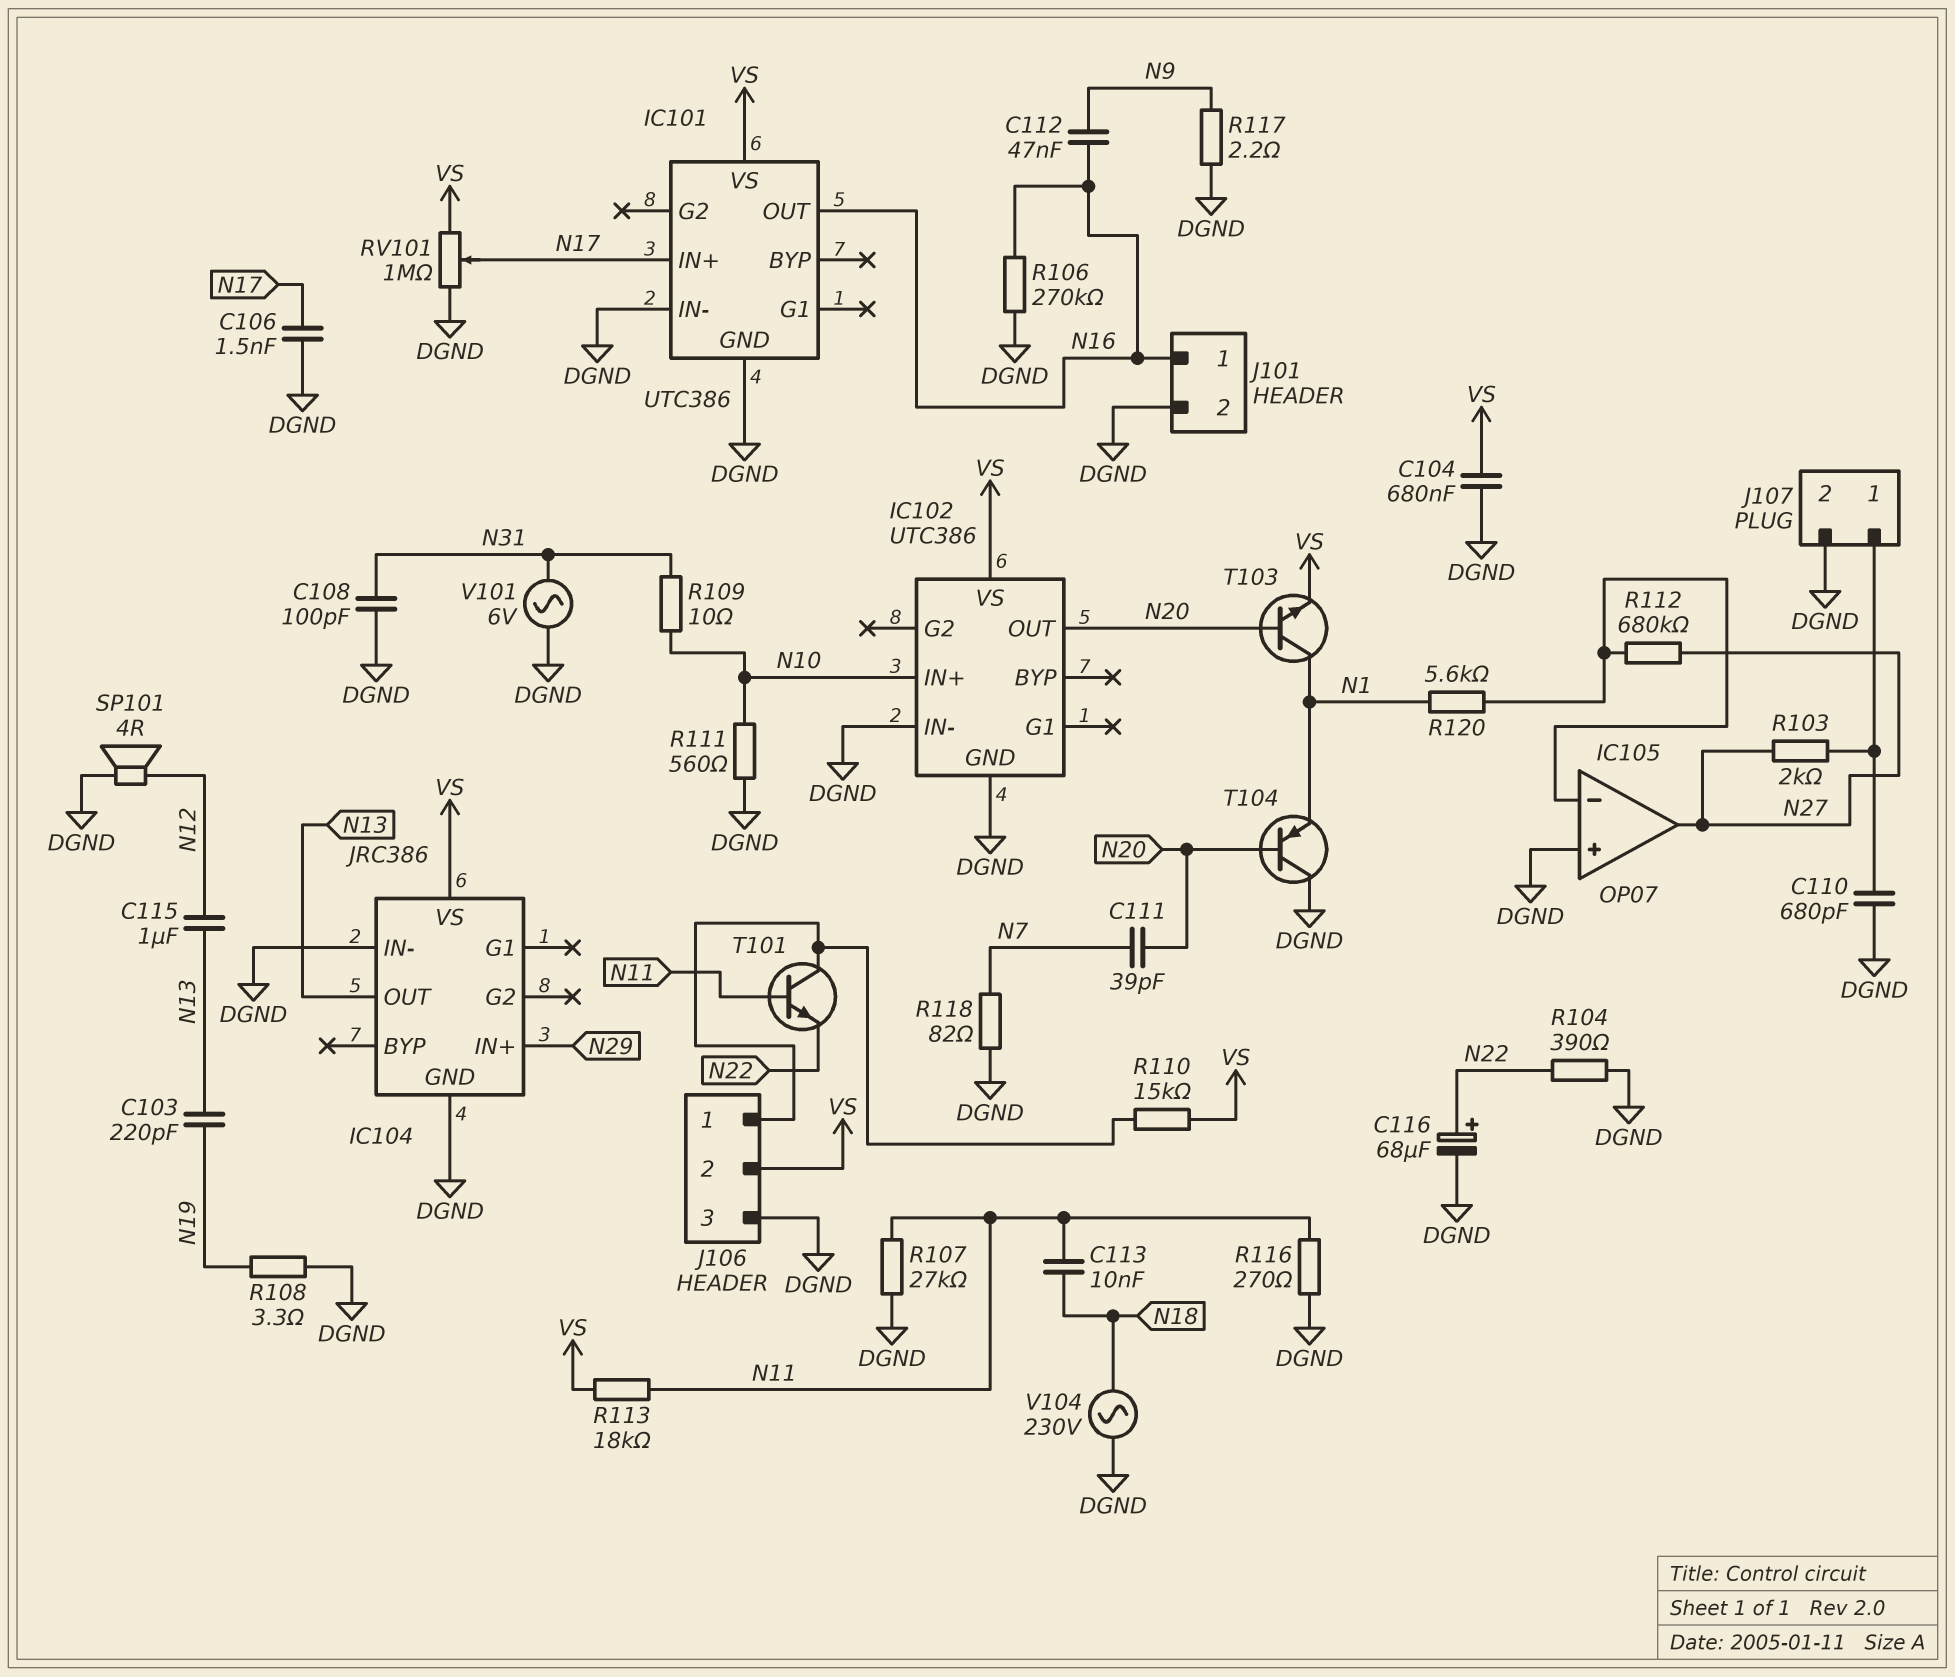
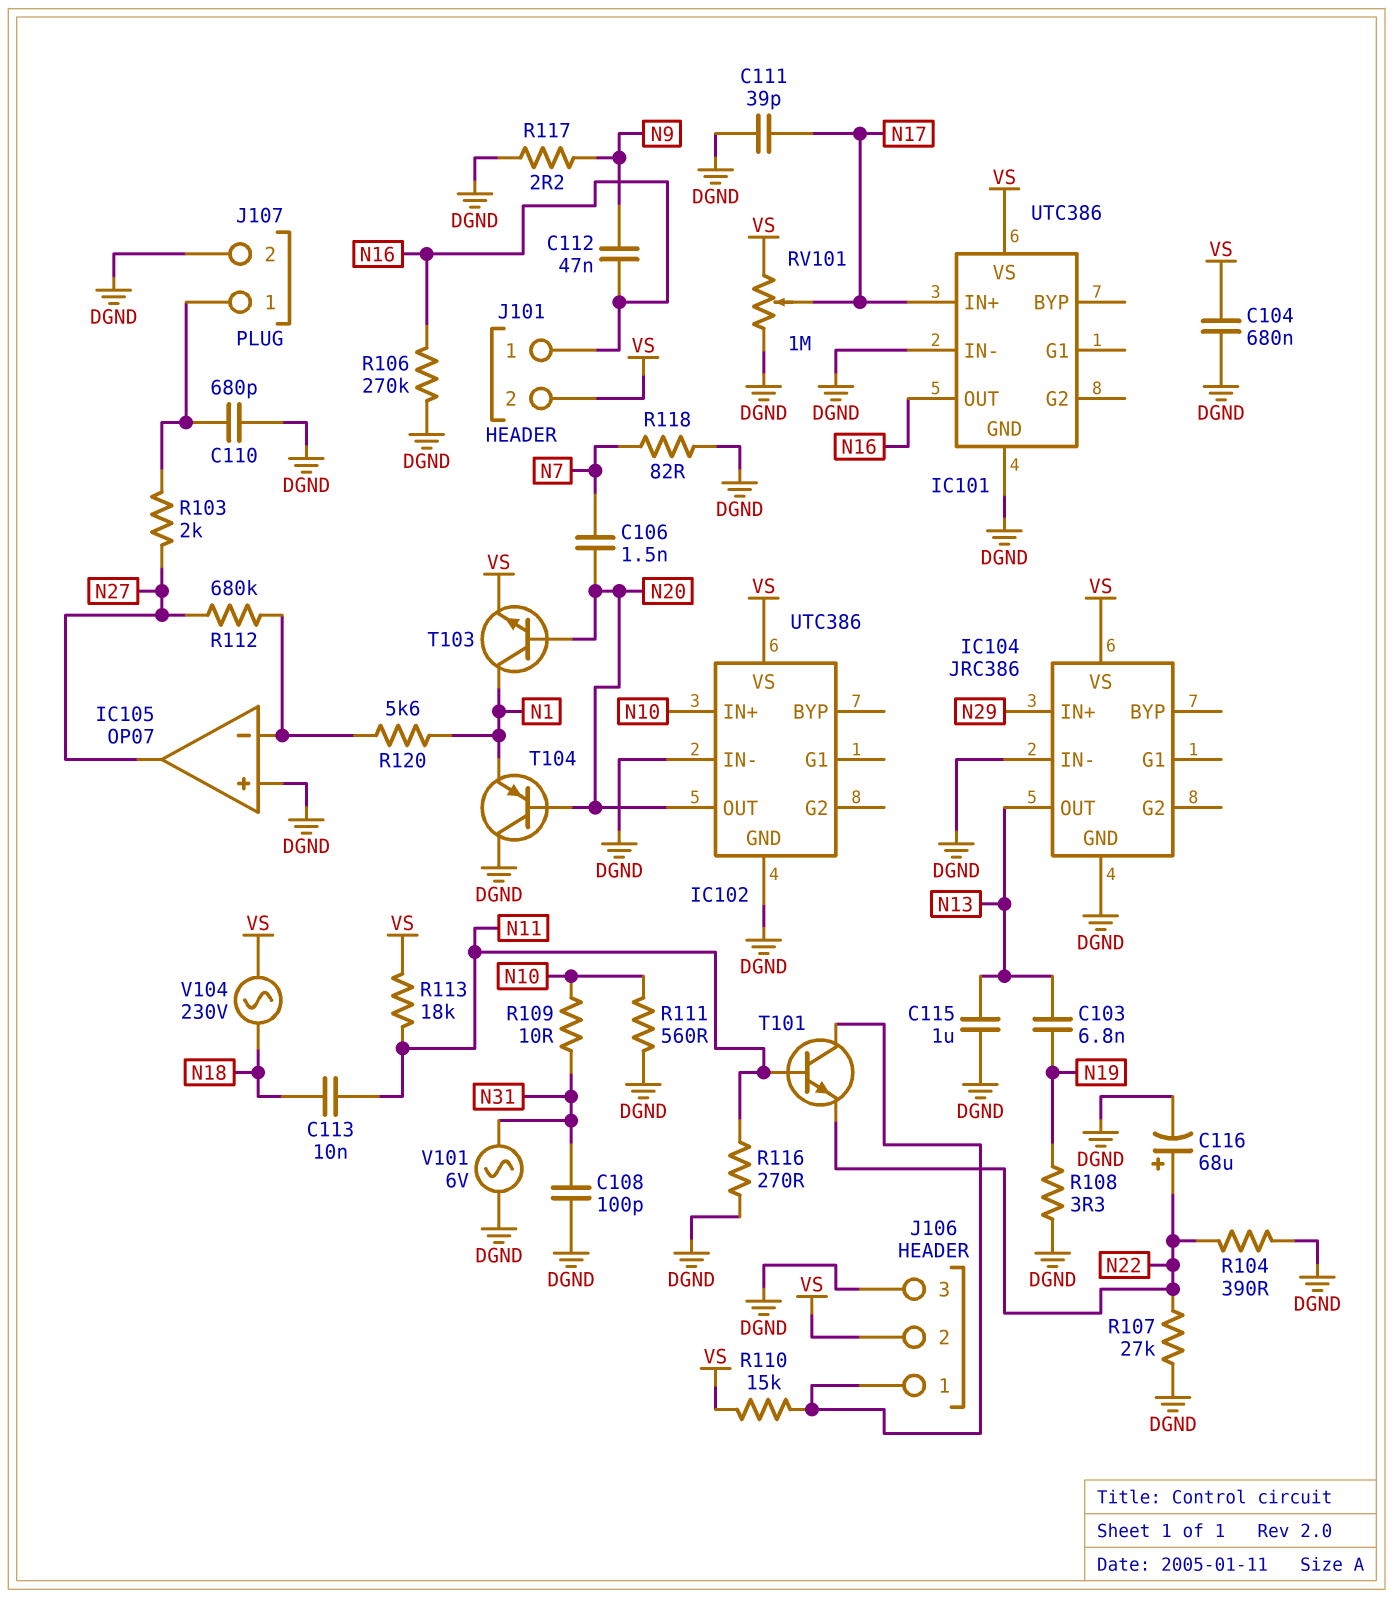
C103: 220pF (N13, N19) -> 6.8nF (N13, N19)
C106: 1.5nF (DGND, N17) -> 1.5nF (N7, N20)
C111: 39pF (N7, N20) -> 39pF (DGND, N17)
C115: 1uF (N12, N13) -> 1uF (DGND, N13)
J101 pin 2: DGND -> VS
R107: 27k (DGND, N11) -> 27k (DGND, N22)
SP101: speaker 4R (DGND, N12) -> none
V104: AC 230V (DGND, N18) -> AC 230V (N18, VS)

